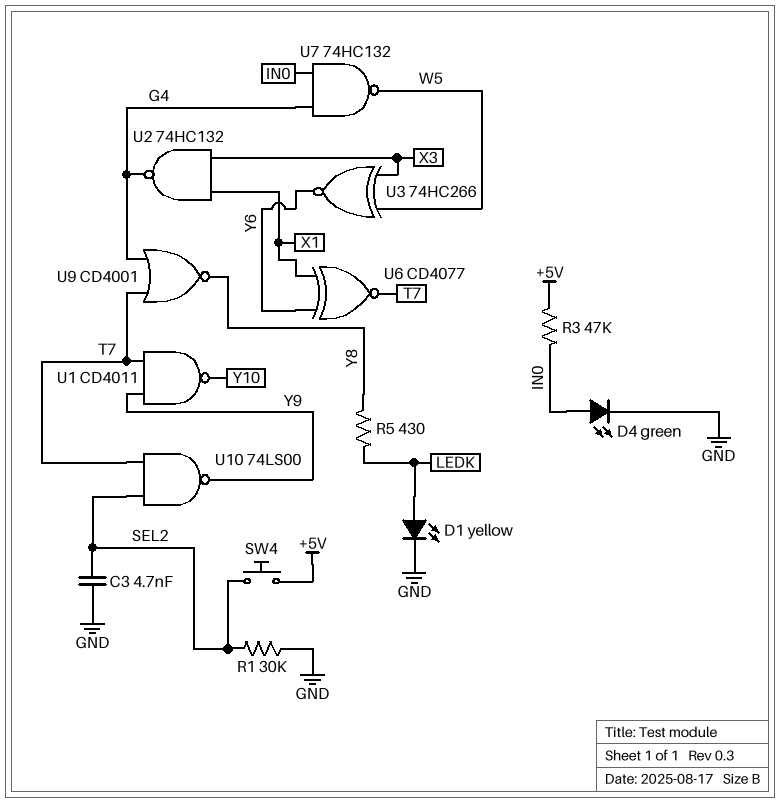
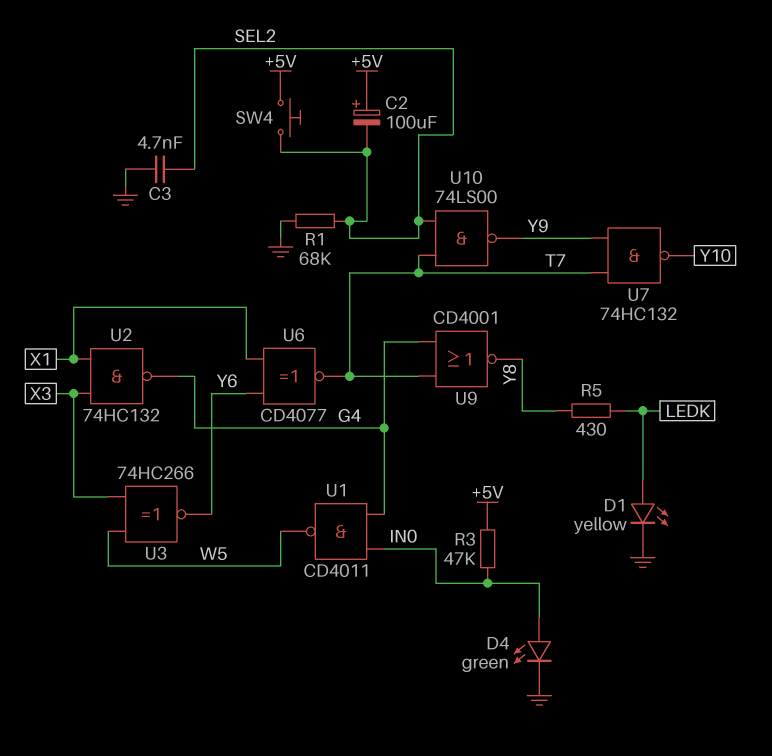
C2: none -> 100uF (plus +5V, minus SEL2)
R1: 30k (GND, SEL2) -> 68k (GND, SEL2)
U1: NAND CD4011 (in T7, in Y9, out Y10) -> NAND CD4011 (in G4, in IN0, out W5)
U7: NAND 74HC132 (in G4, in IN0, out W5) -> NAND 74HC132 (in T7, in Y9, out Y10)

